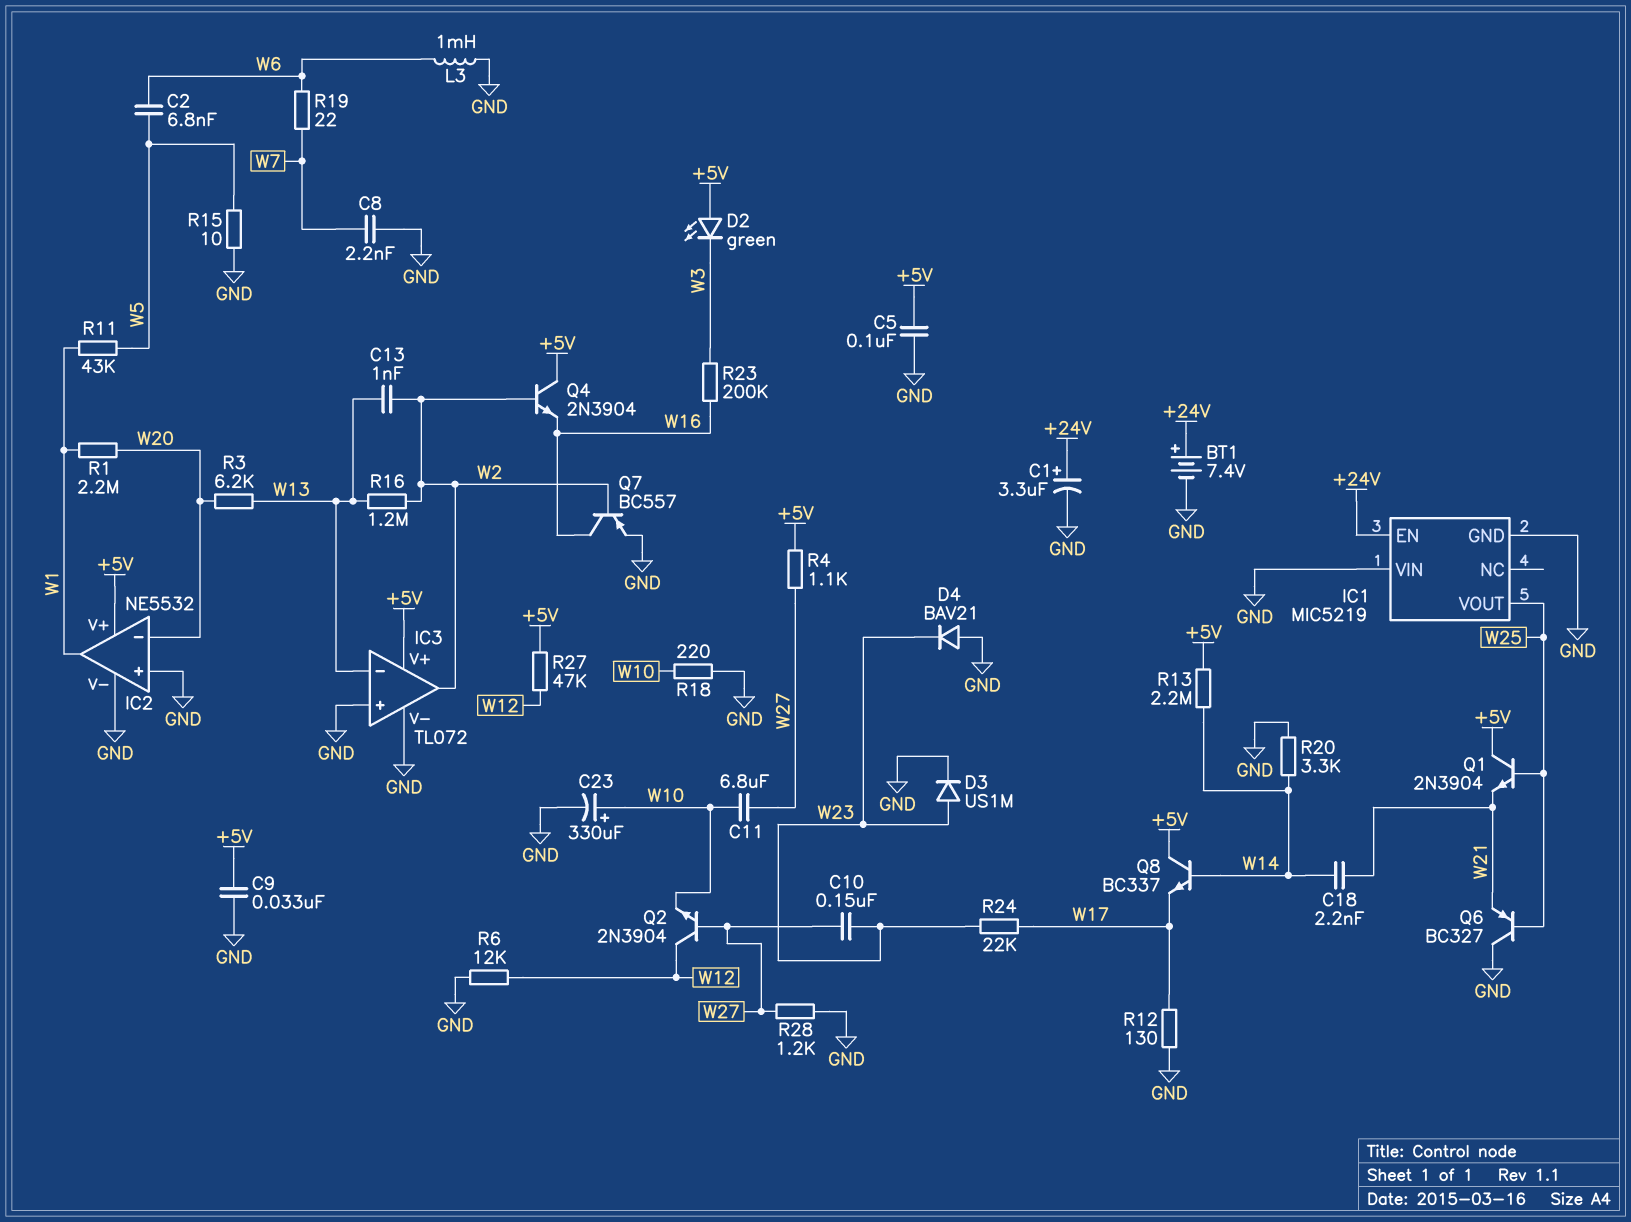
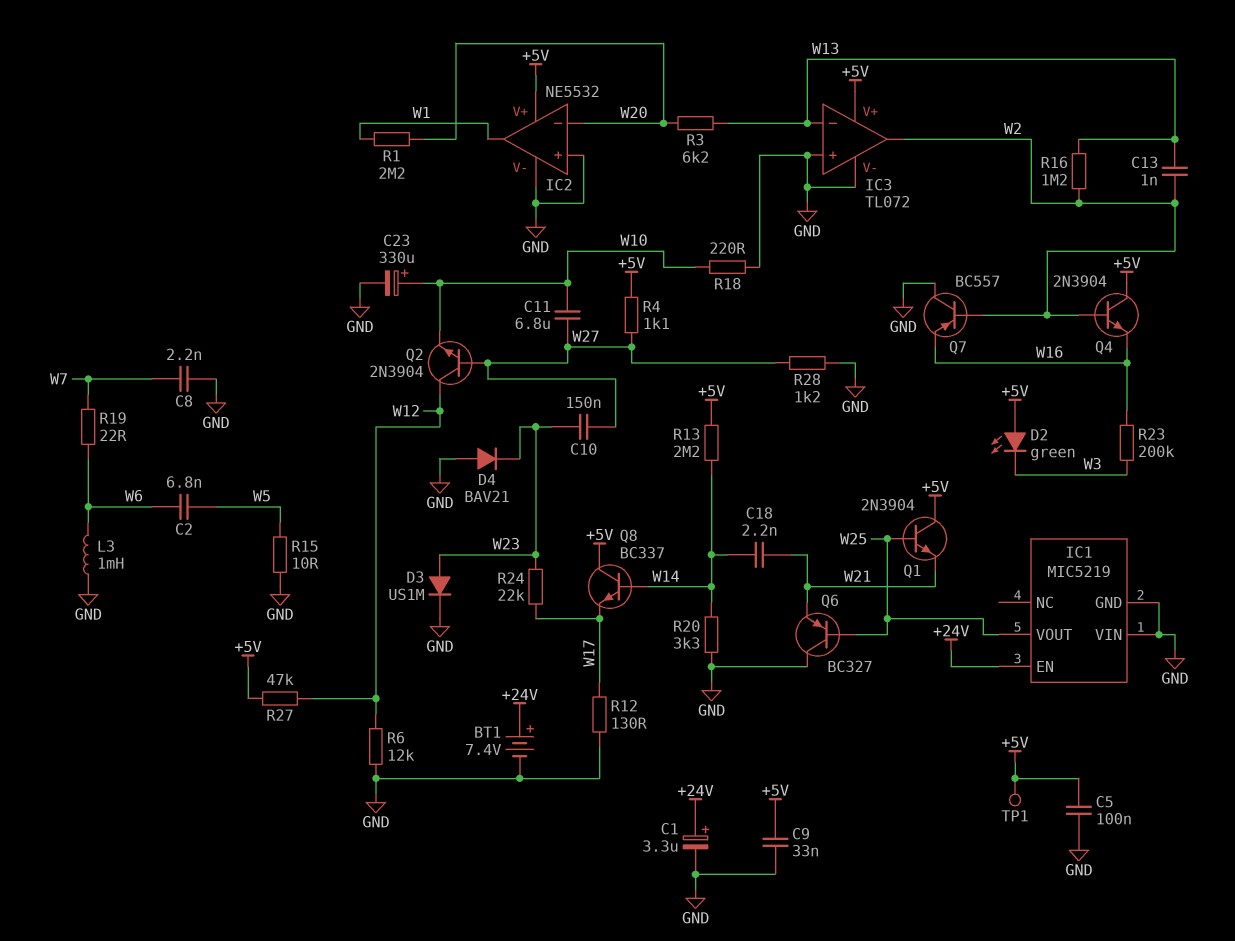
Q7: PNP BC557 (B W2, C W16, E GND) -> PNP BC557 (B W2, C GND, E W16)
R11: 43k (W1, W5) -> none
TP1: none -> test point (+5V)

